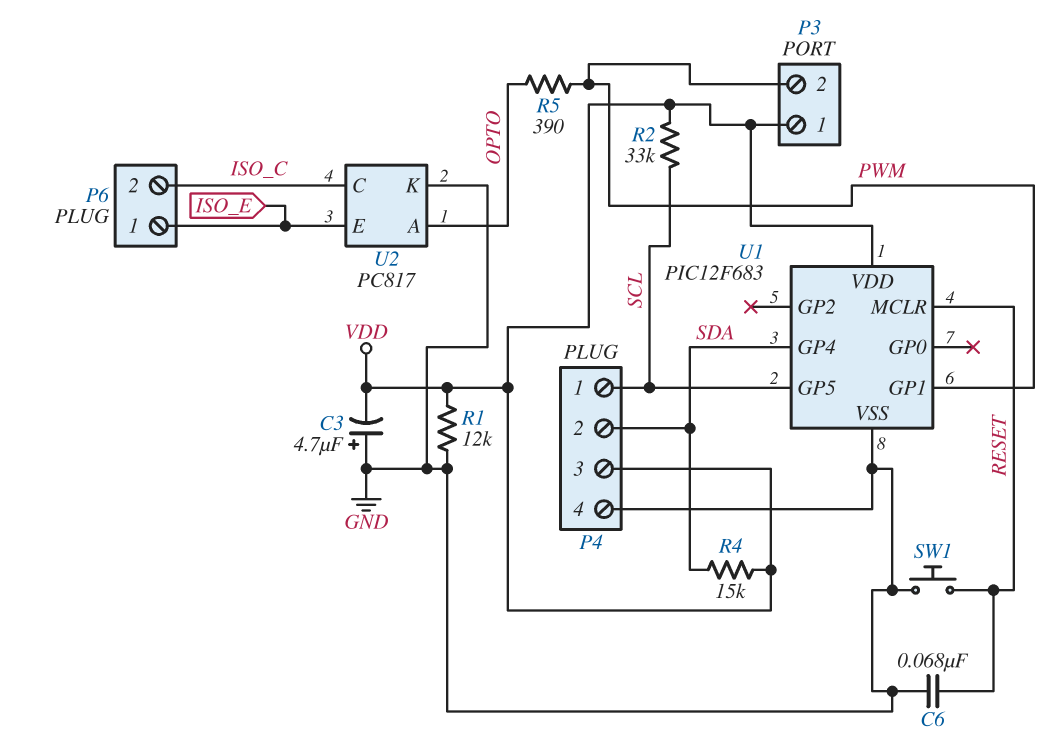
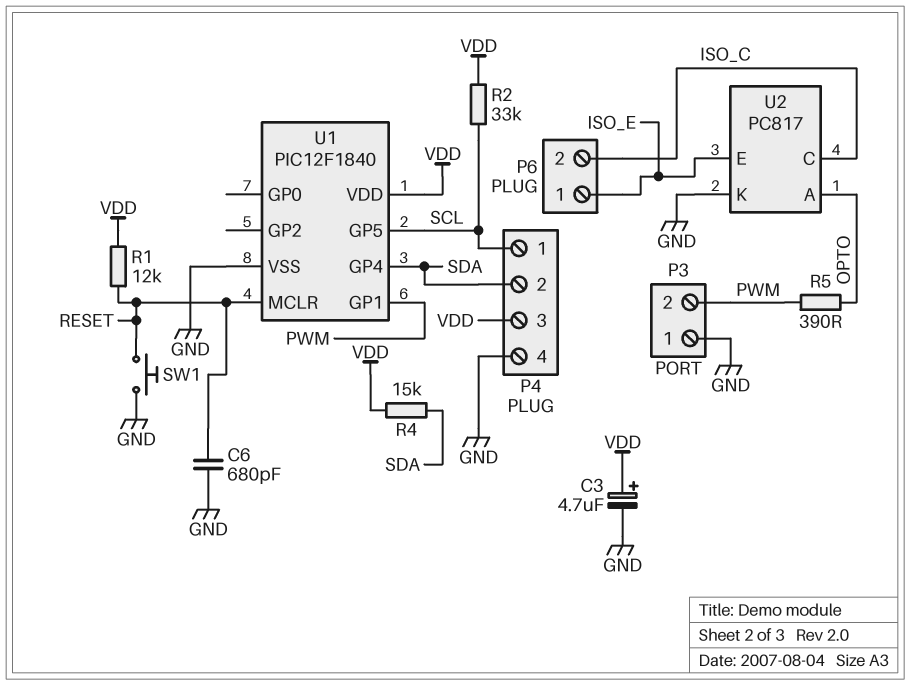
C3: 4.7uF (plus GND, minus VDD) -> 4.7uF (plus VDD, minus GND)
C6: 68nF (GND, RESET) -> 680pF (GND, RESET)
P3 pin 1: VDD -> GND
R1: 12k (GND, VDD) -> 12k (RESET, VDD)
U1: PIC12F683 -> PIC12F1840

